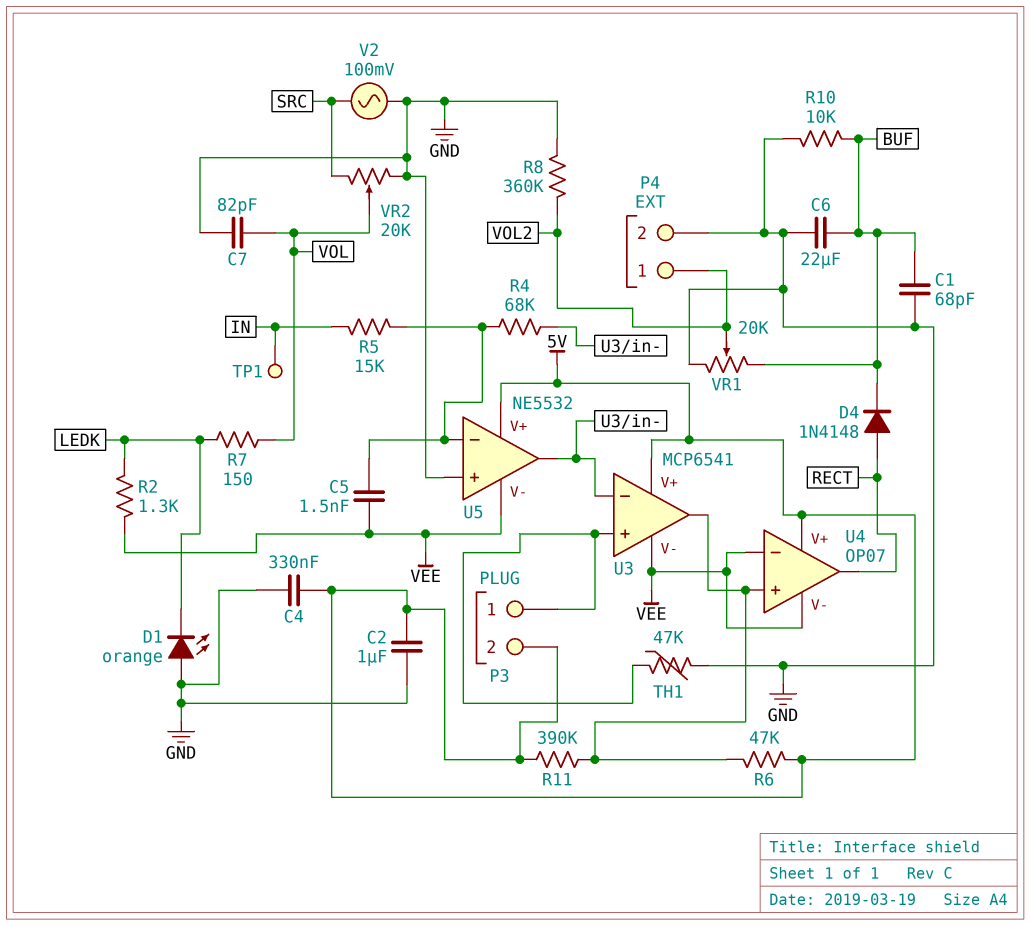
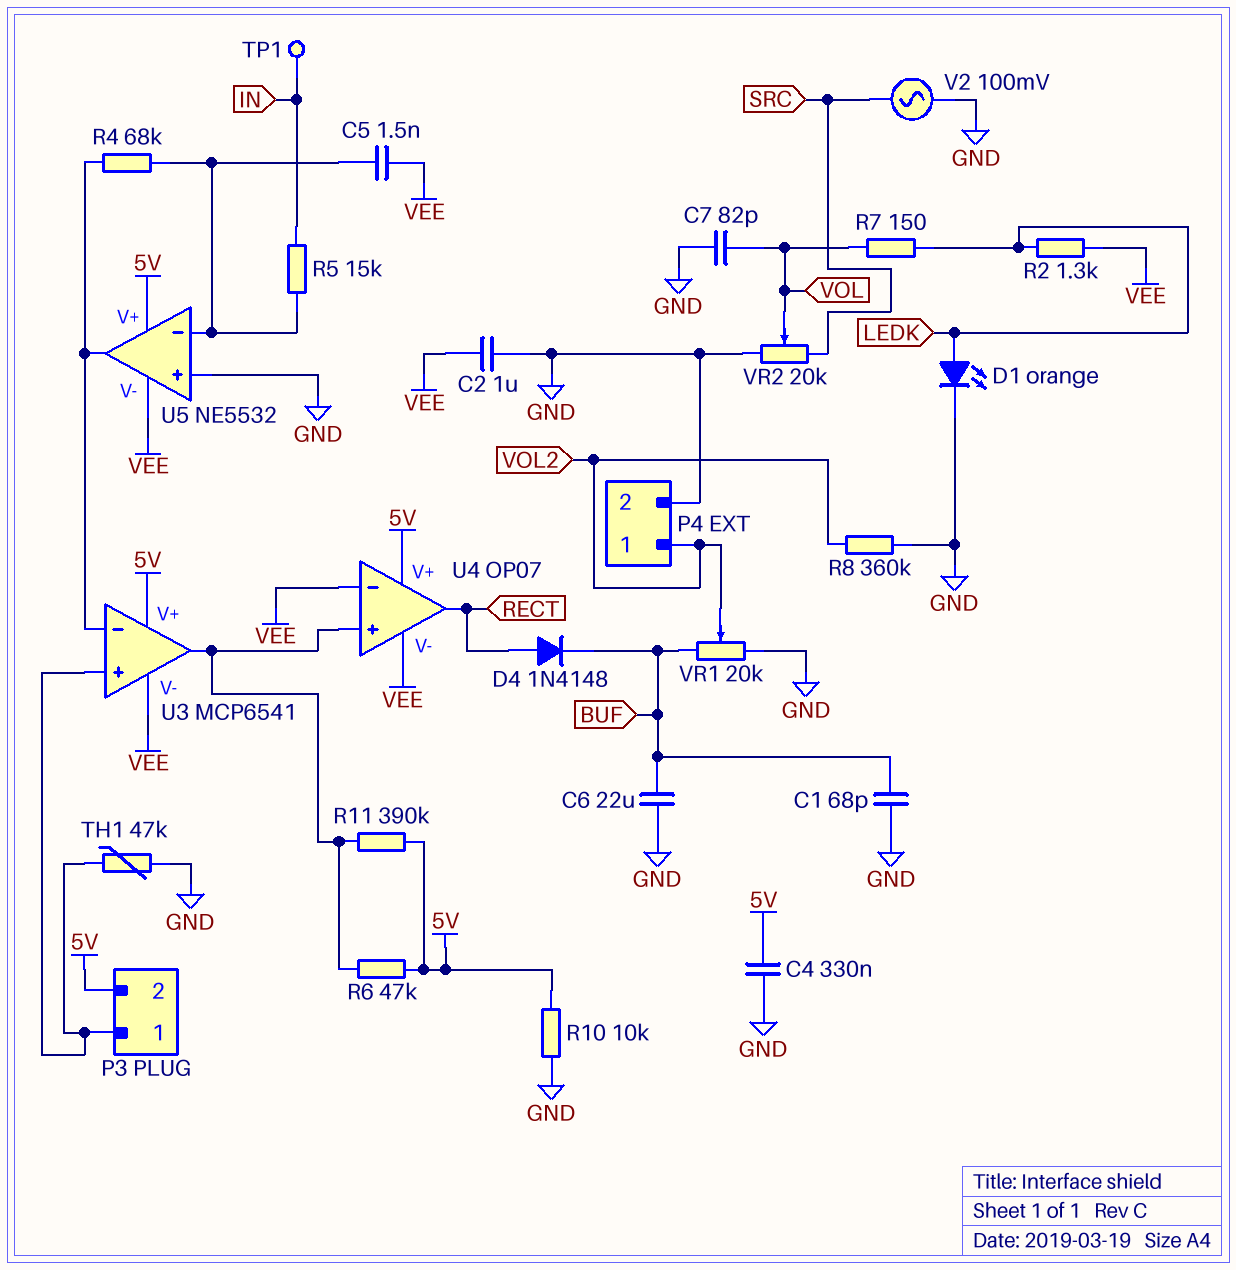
C2: 1uF (5V, GND) -> 1uF (GND, VEE)
D1: LED orange (A GND, K LEDK) -> LED orange (A LEDK, K GND)
R10: 10k (BUF, GND) -> 10k (5V, GND)

